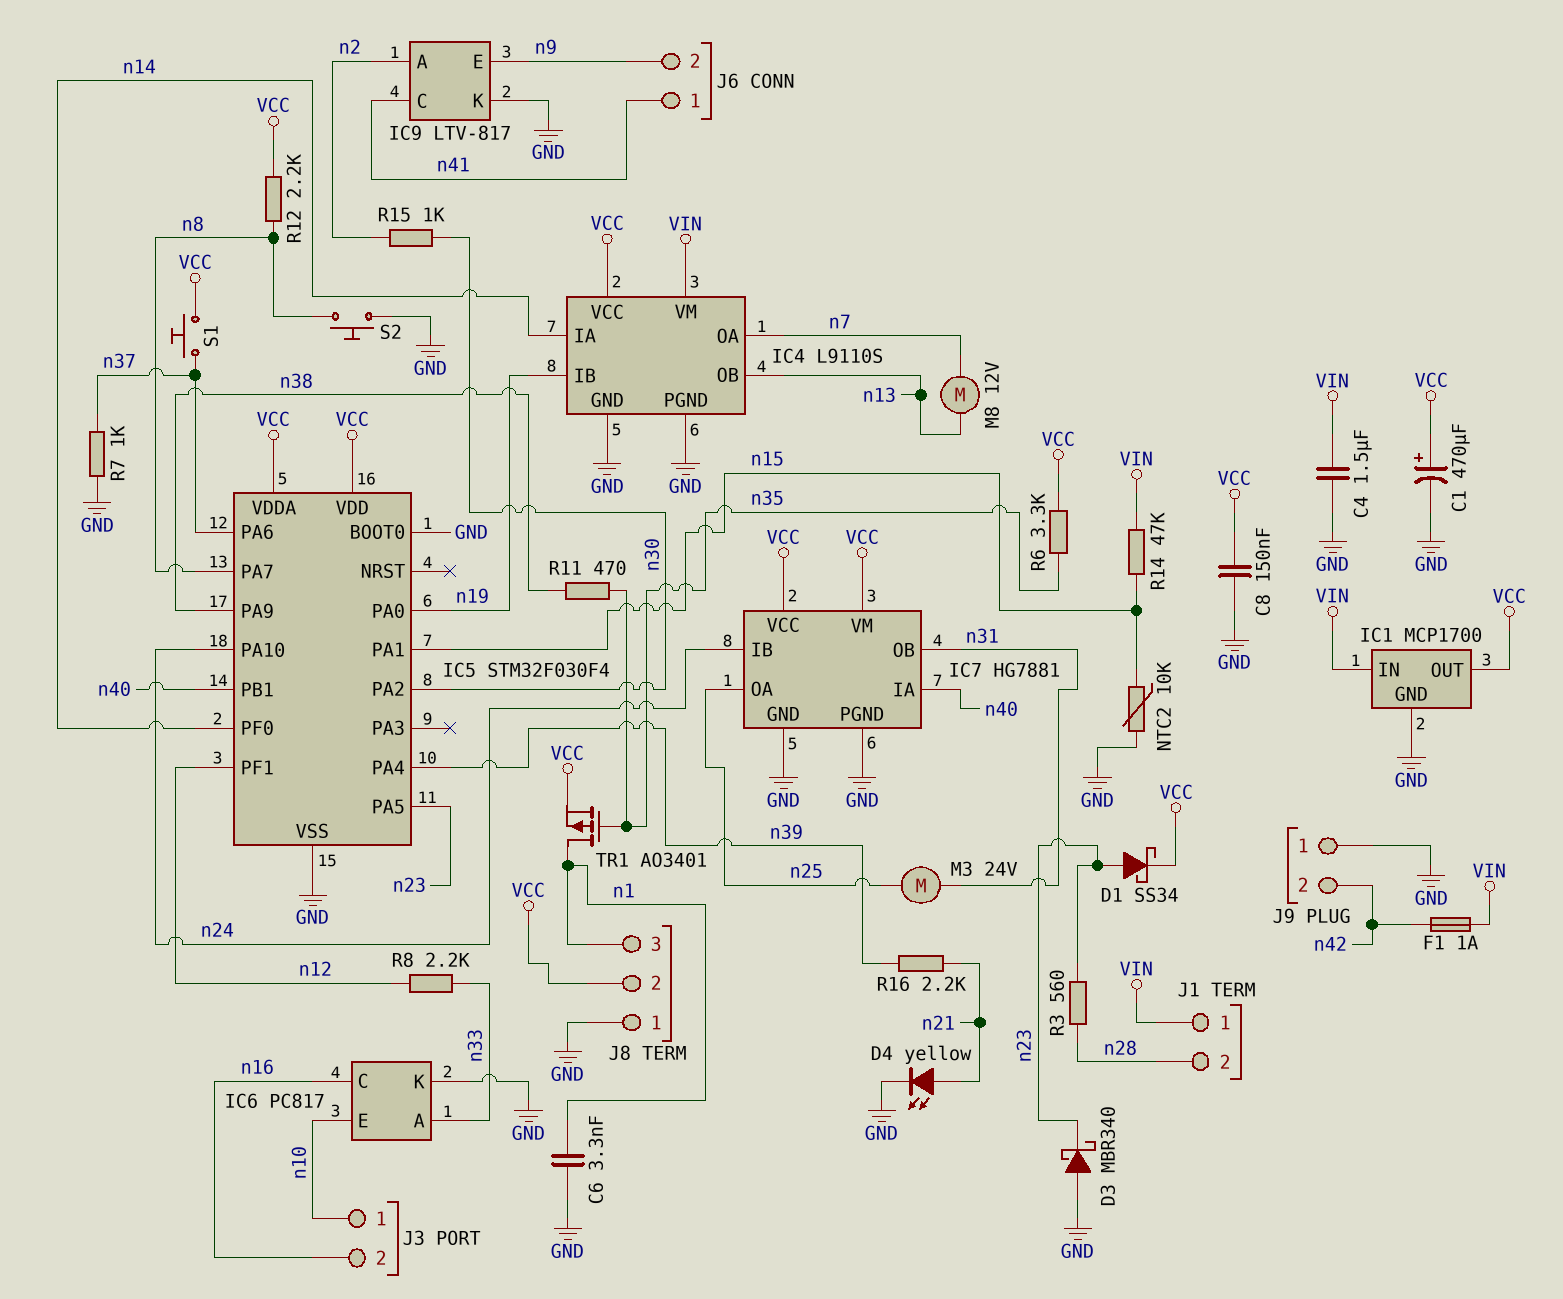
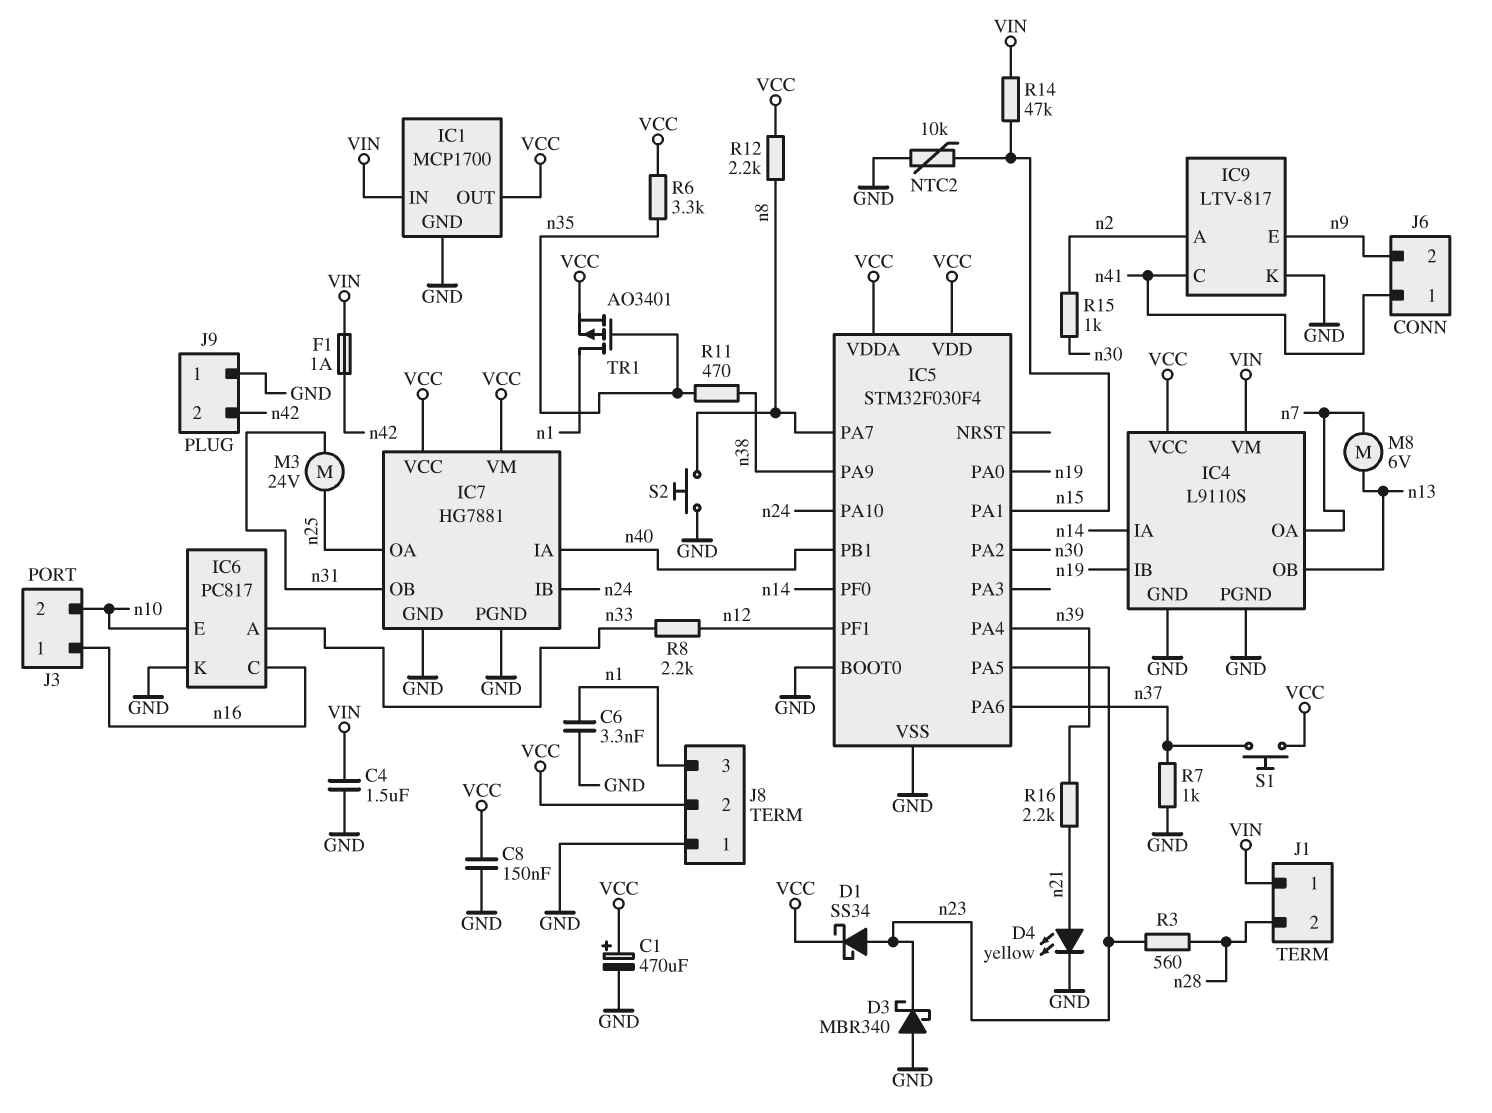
J3 pin 1: n10 -> n16
J3 pin 2: n16 -> n10
M8: motor 12V (n7, n13) -> motor 6V (n7, n13)

